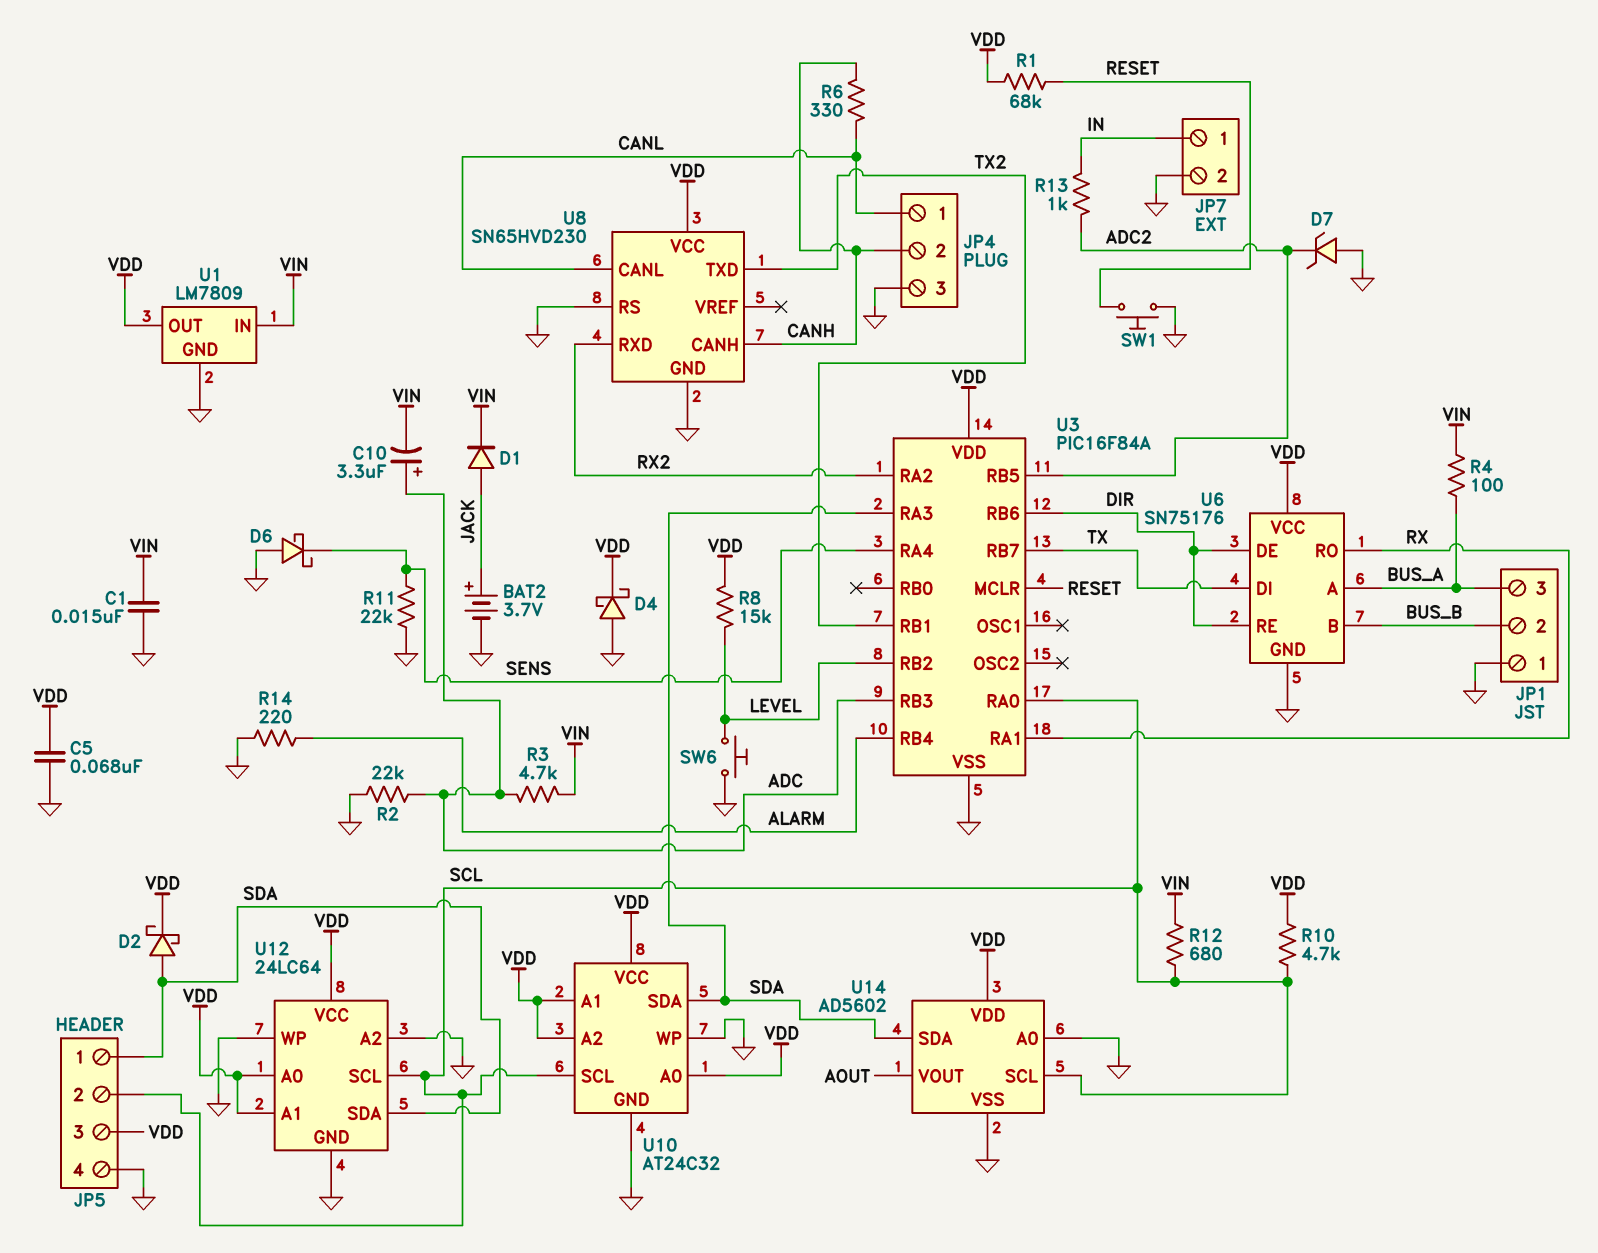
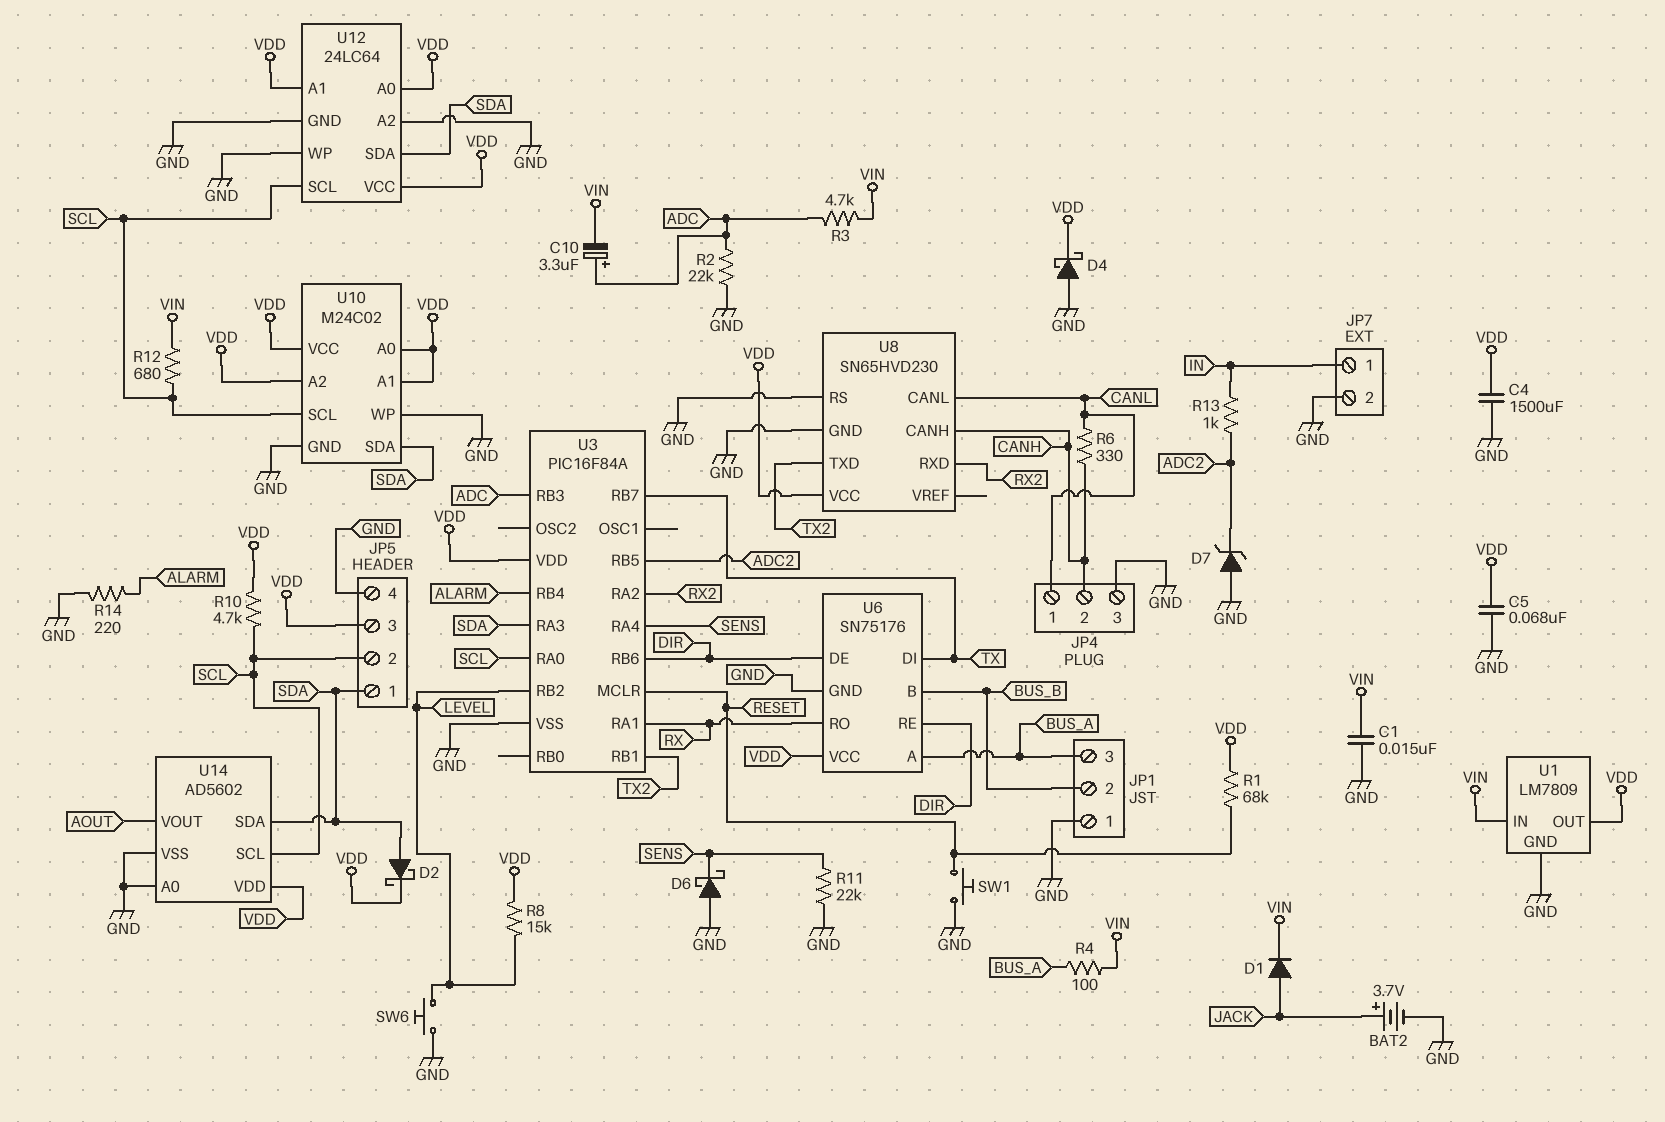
C4: none -> 1500uF (GND, VDD)
U10: AT24C32 -> M24C02

